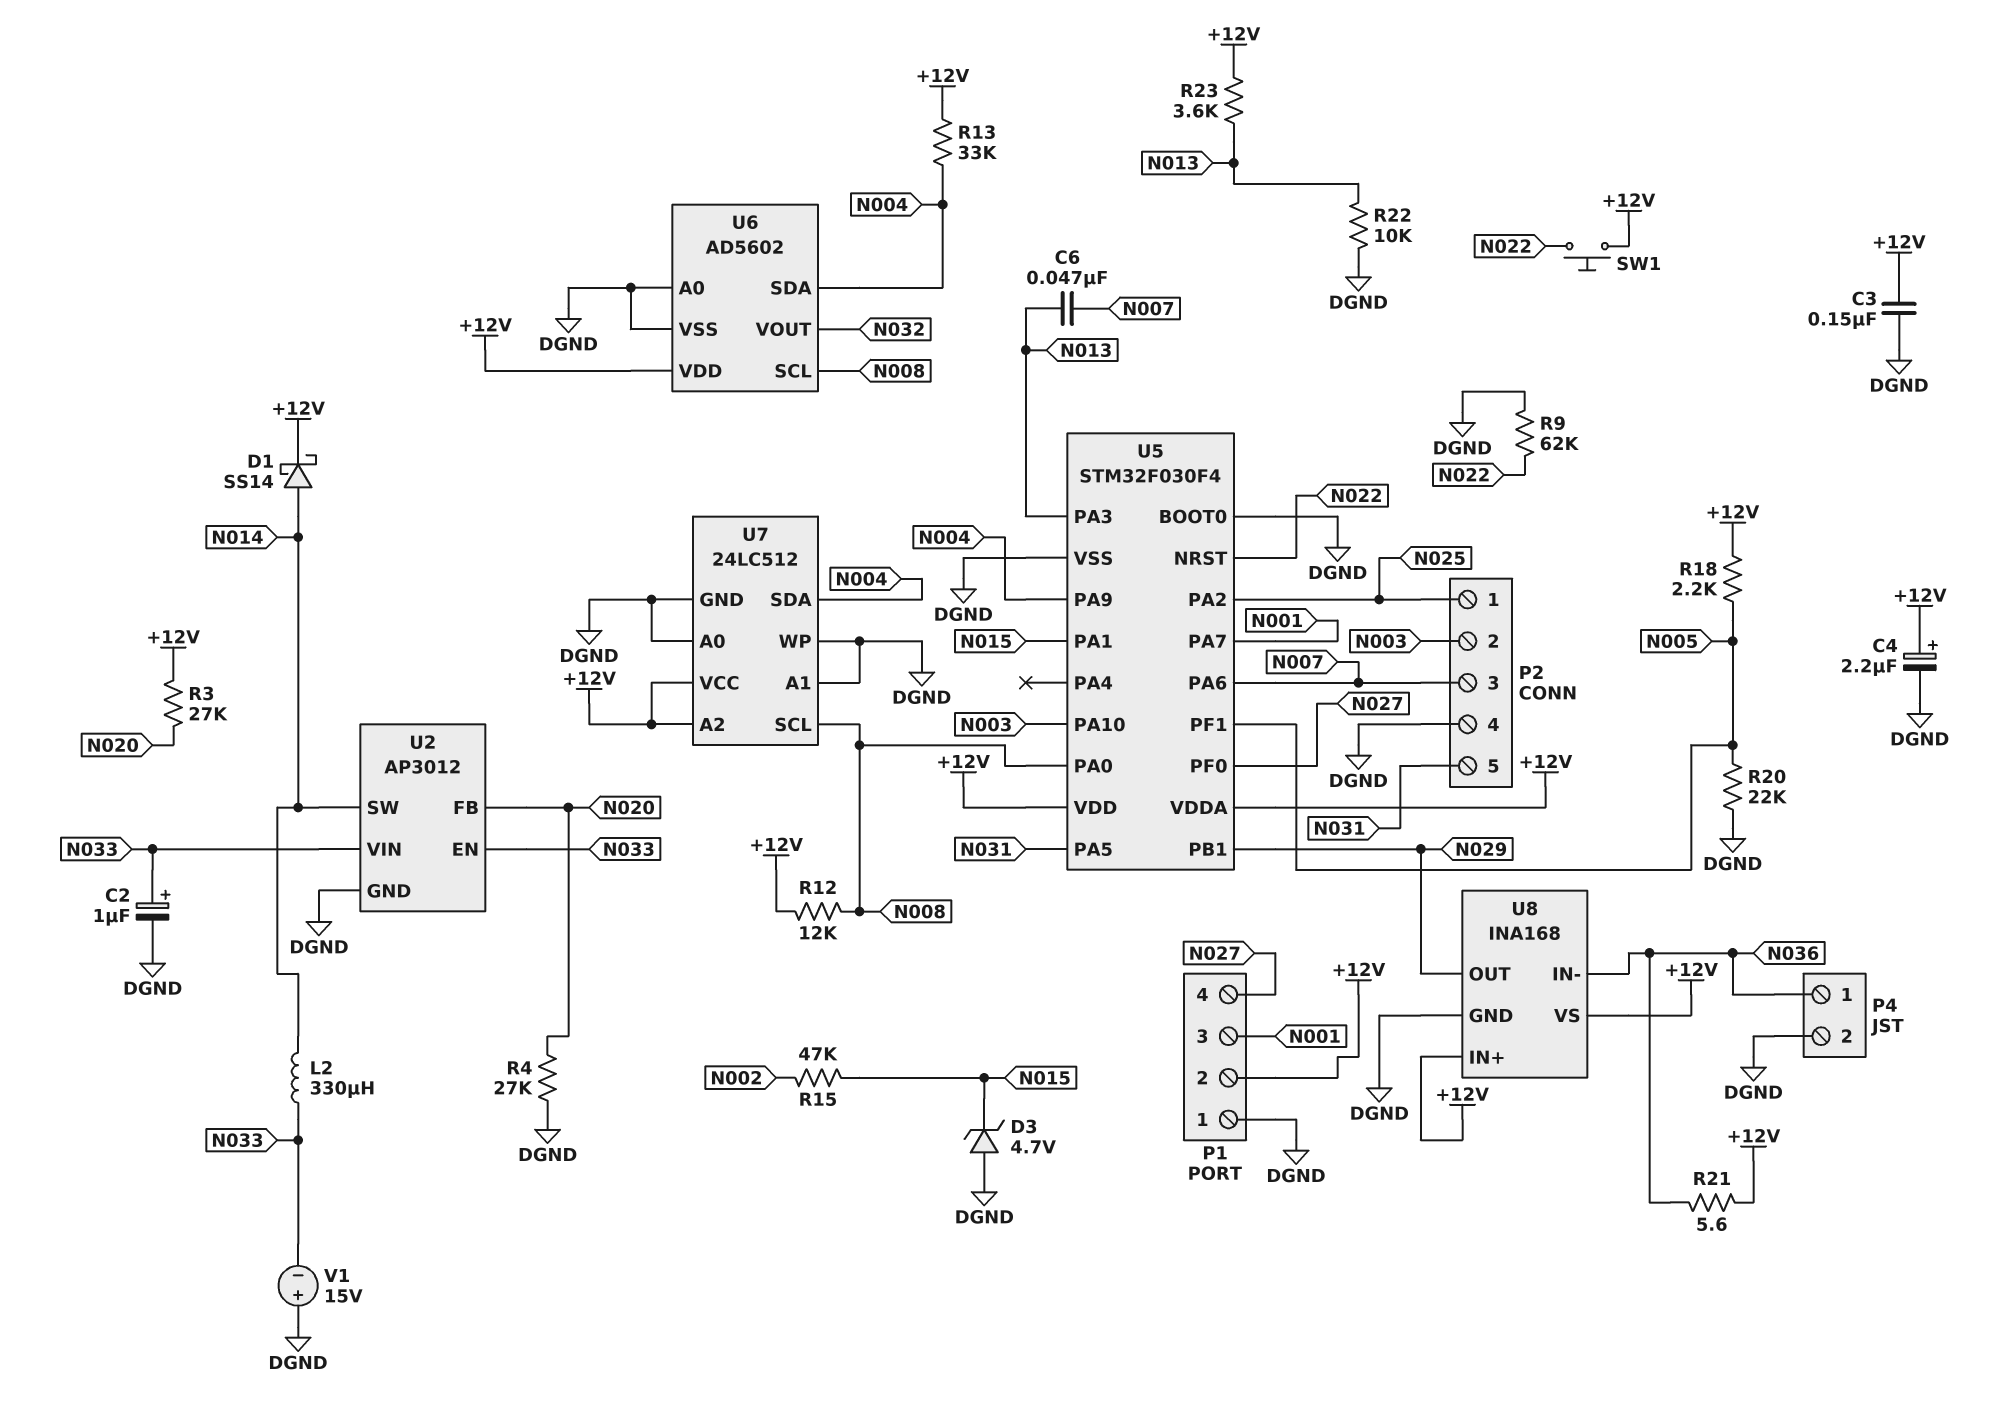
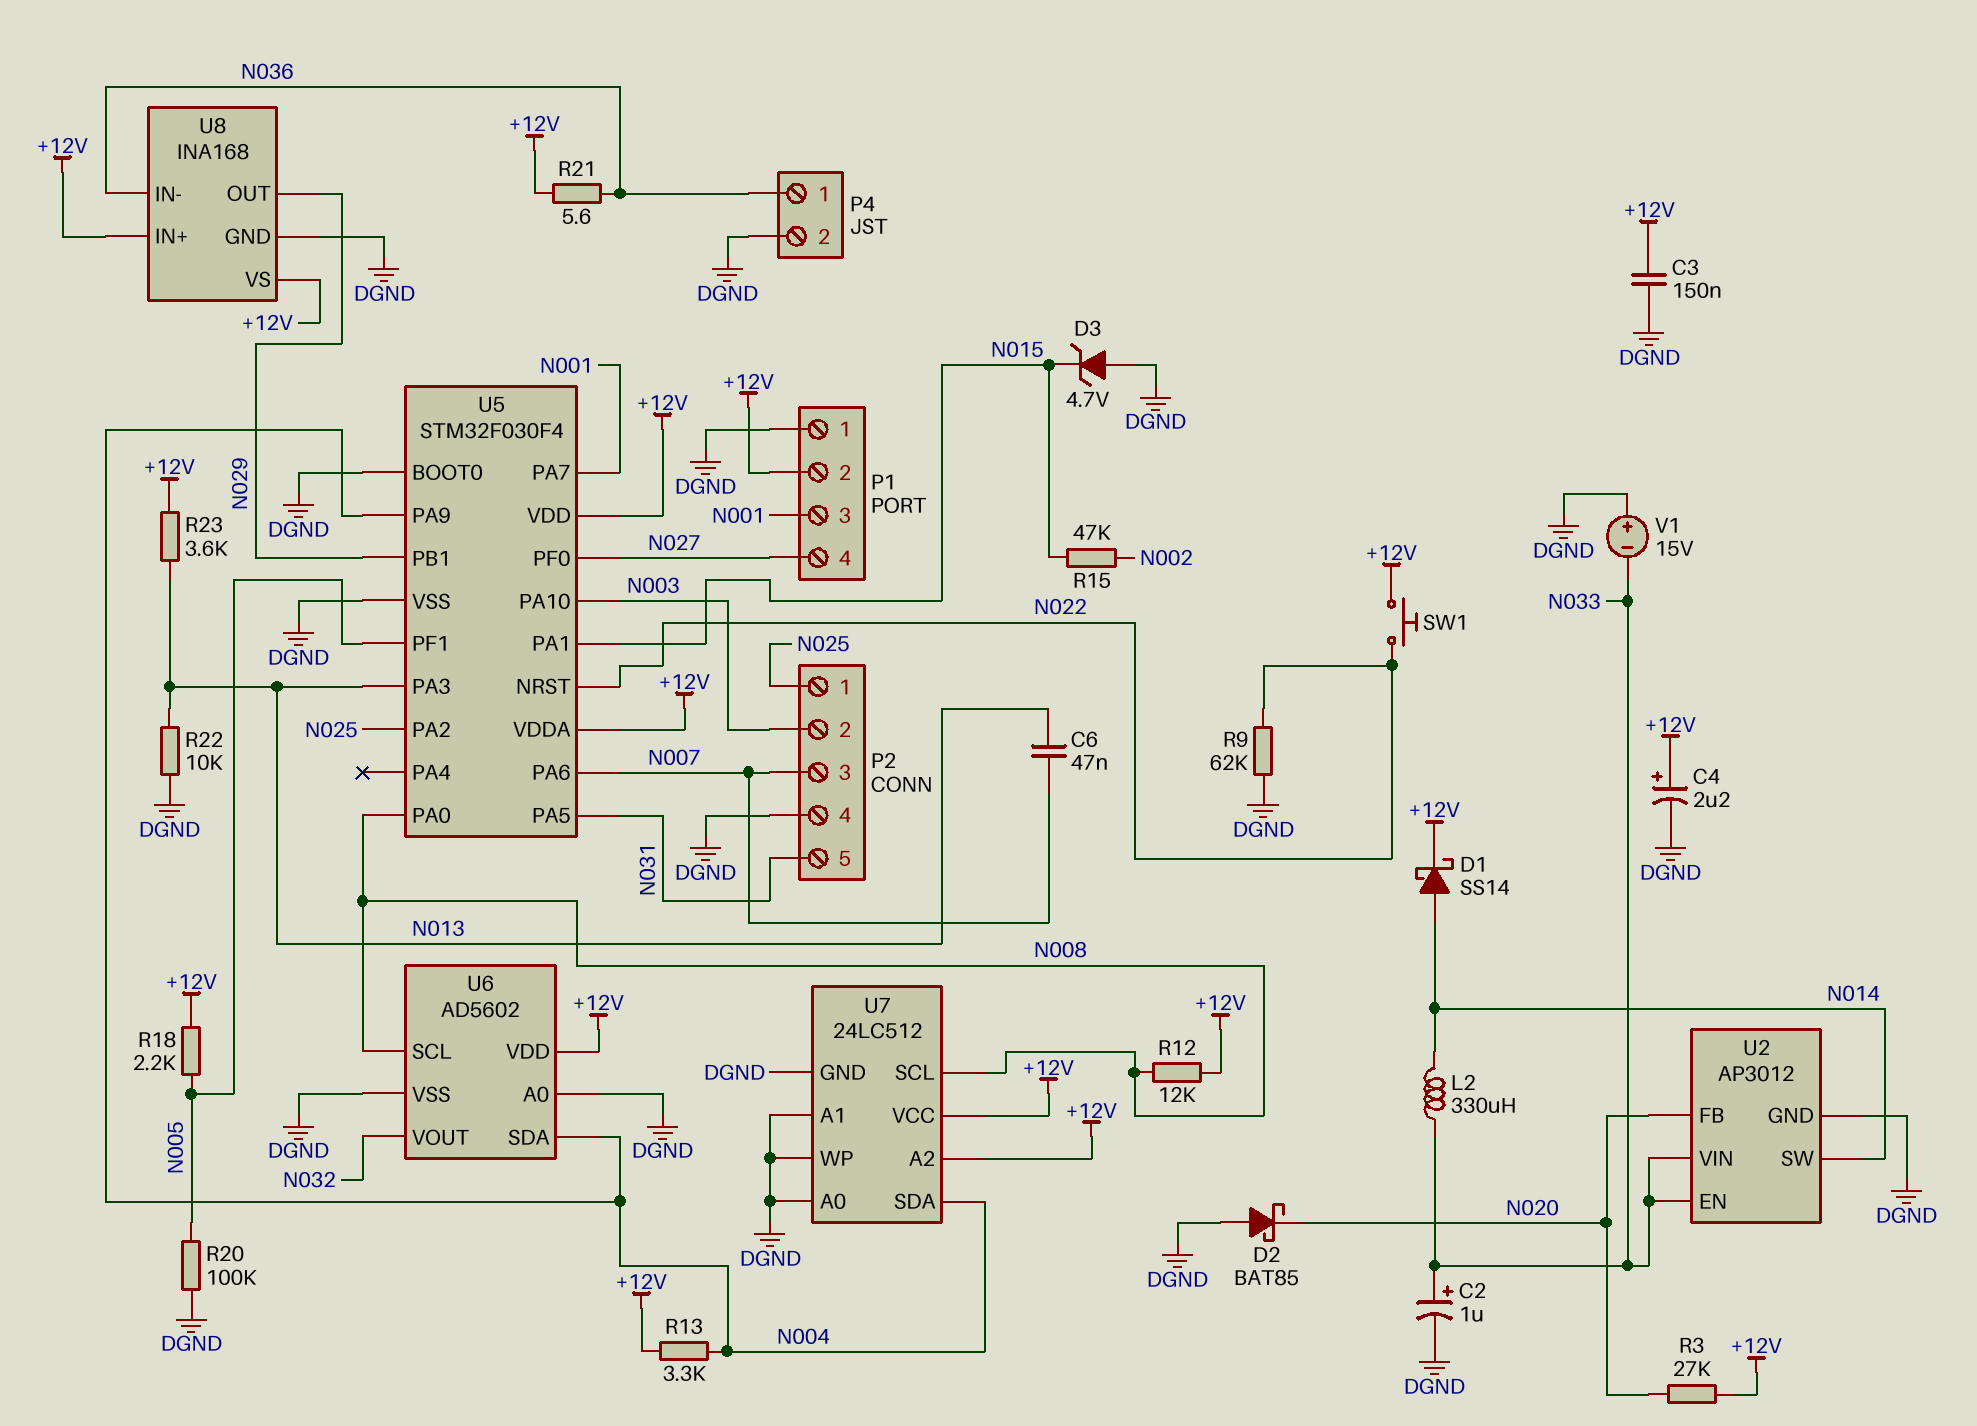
D2: none -> schottky BAT85 (A DGND, K N020)
R4: 27k (DGND, N020) -> none
R13: 33k (+12V, N004) -> 3.3k (+12V, N004)
R20: 22k (DGND, N005) -> 100k (DGND, N005)

